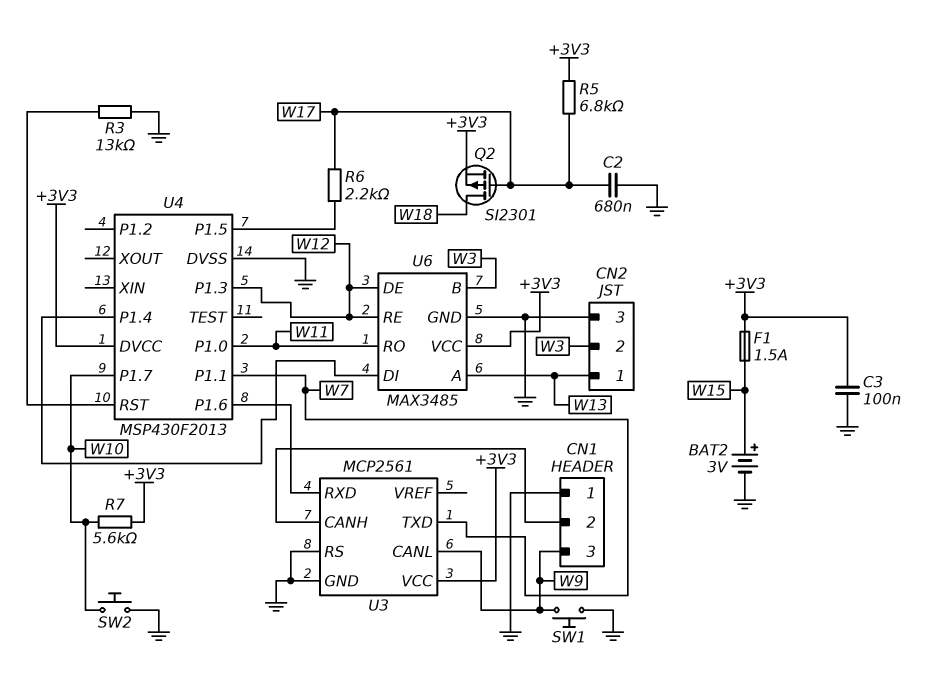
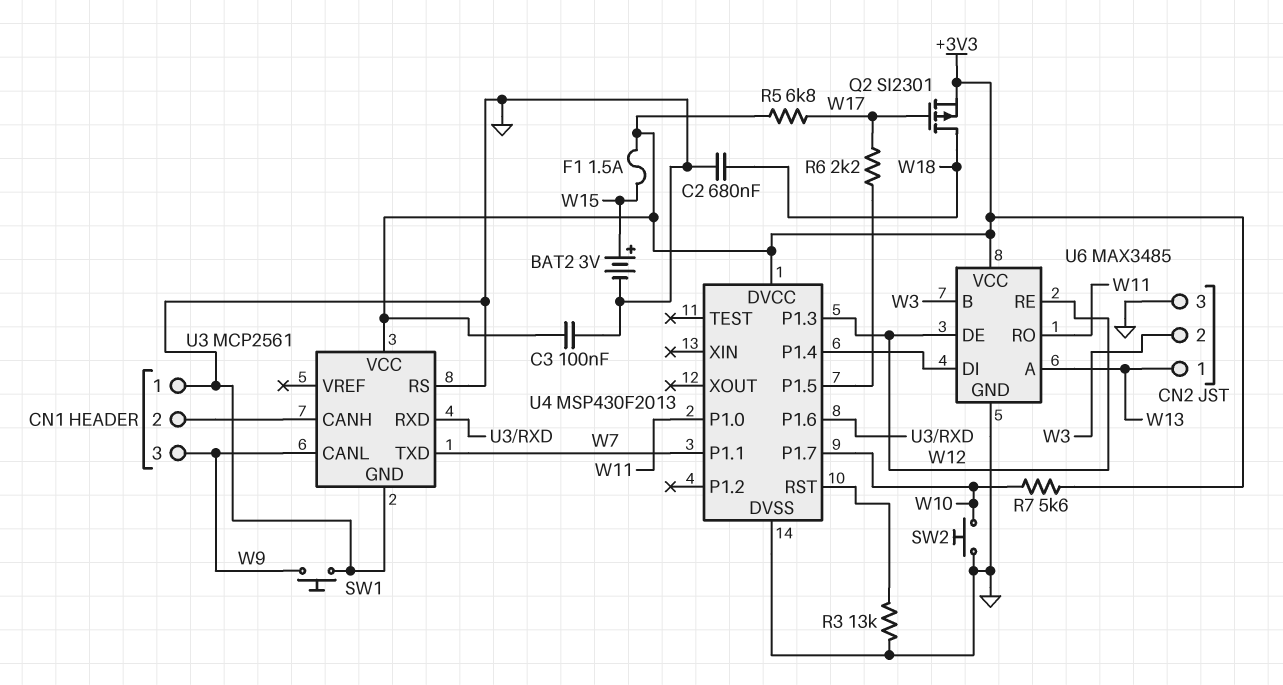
C2: 680nF (GND, W17) -> 680nF (GND, W18)

